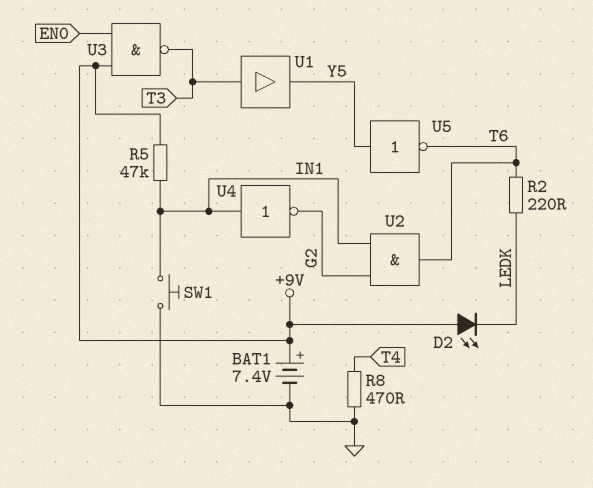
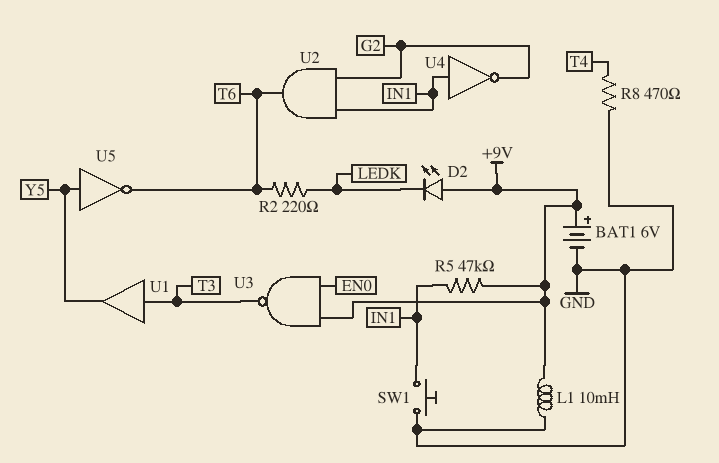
BAT1: 7.4V (plus +9V, minus GND) -> 6V (plus +9V, minus GND)
L1: none -> 10mH (+9V, GND)

